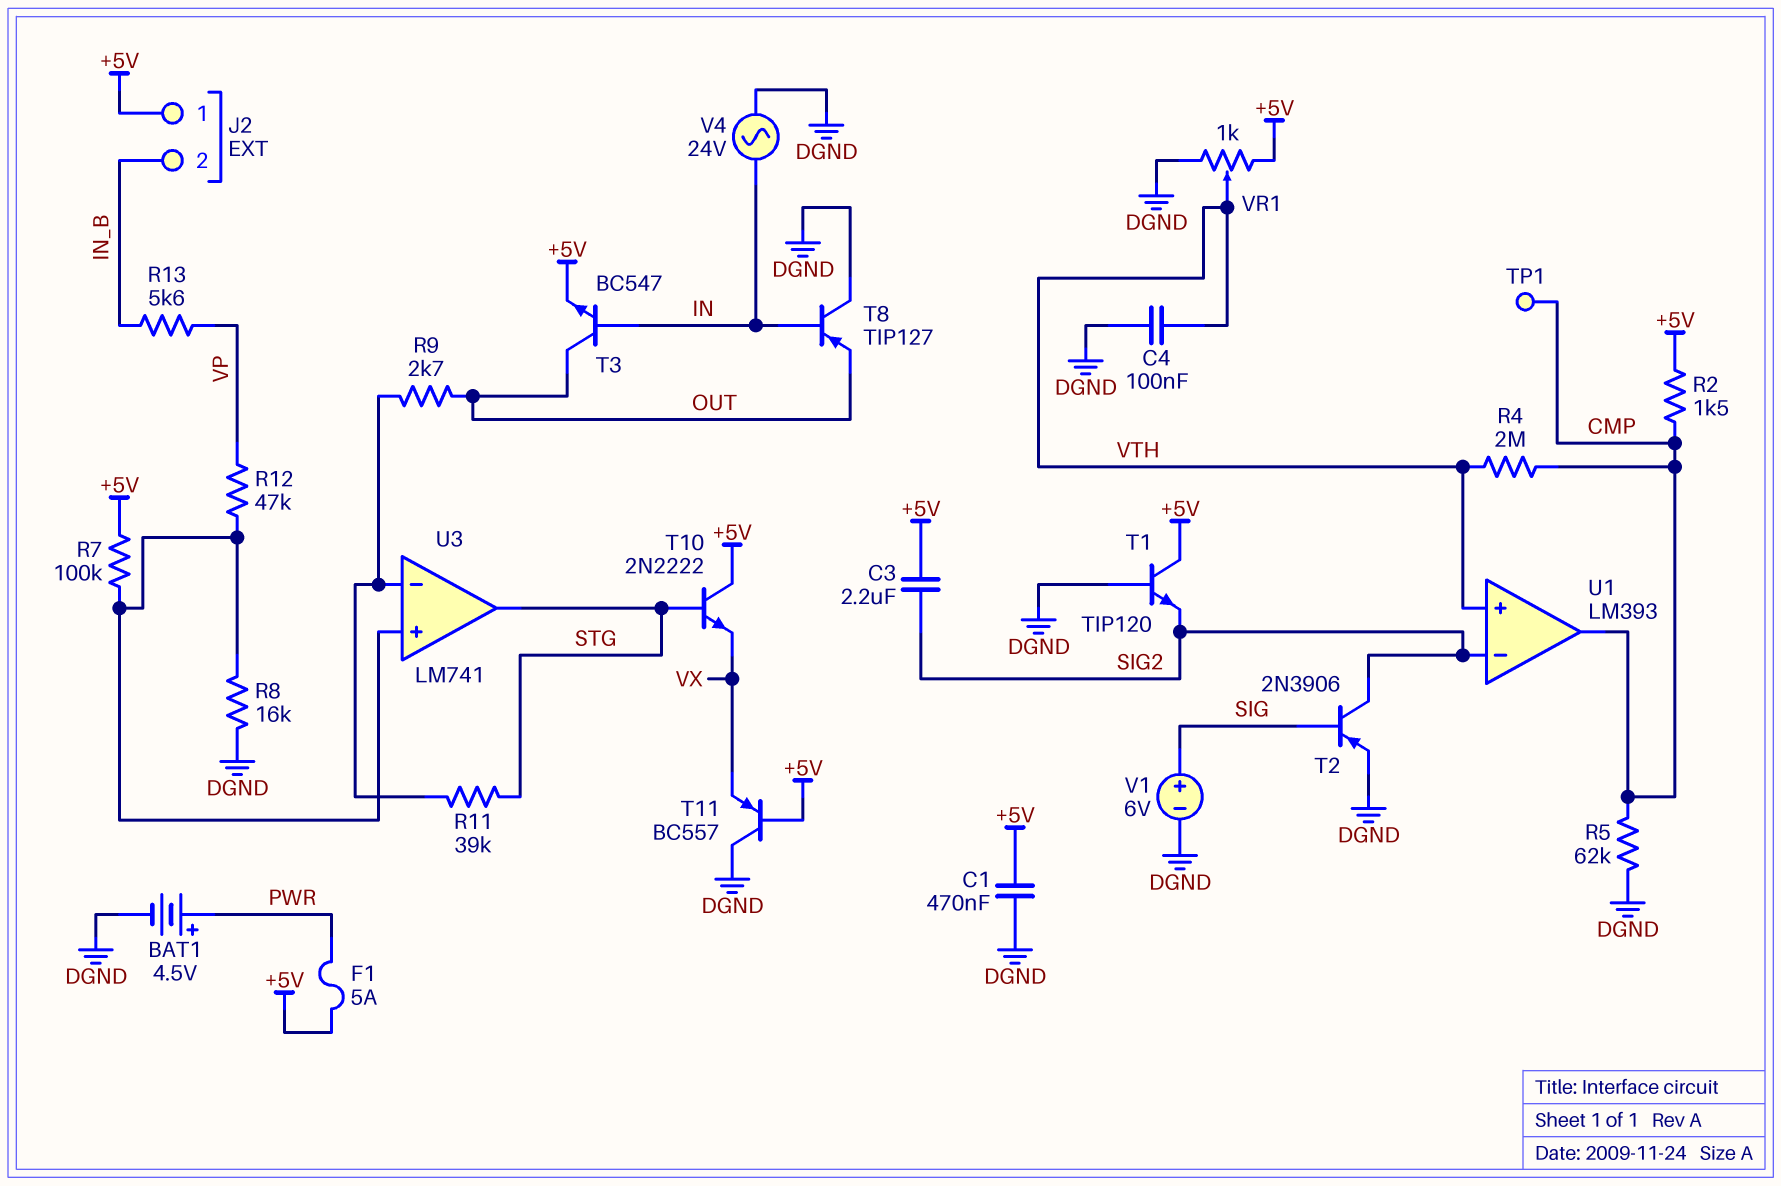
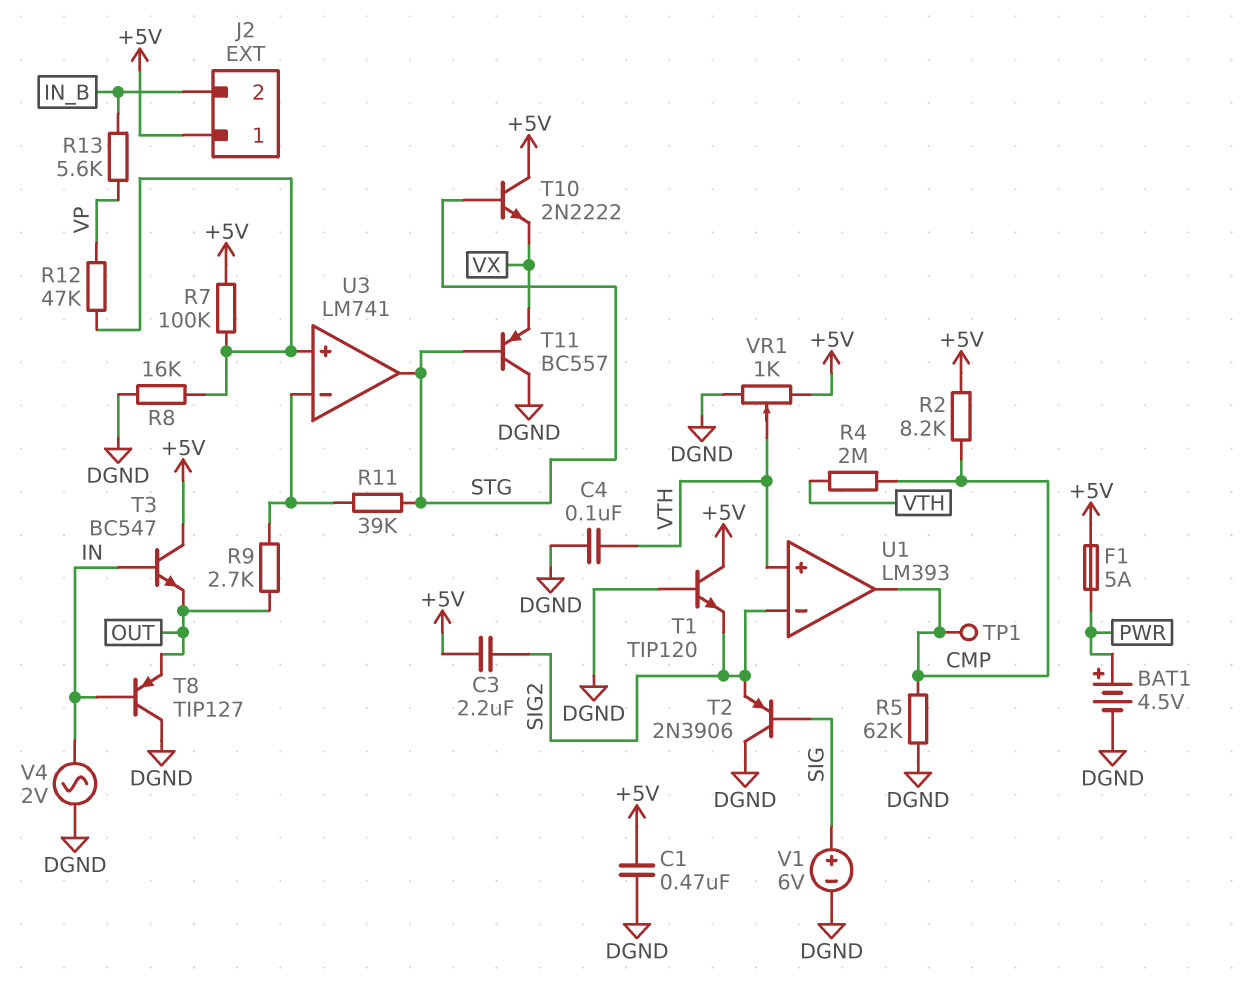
R2: 1.5k (+5V, CMP) -> 8.2k (+5V, CMP)
T2: PNP 2N3906 (B SIG, C SIG2, E DGND) -> PNP 2N3906 (B SIG, C DGND, E SIG2)
T3: NPN BC547 (B IN, C OUT, E +5V) -> NPN BC547 (B IN, C +5V, E OUT)
T11: PNP BC557 (B +5V, C DGND, E VX) -> PNP BC557 (B STG, C DGND, E VX)
V4: AC 24V (DGND, IN) -> AC 2V (DGND, IN)

